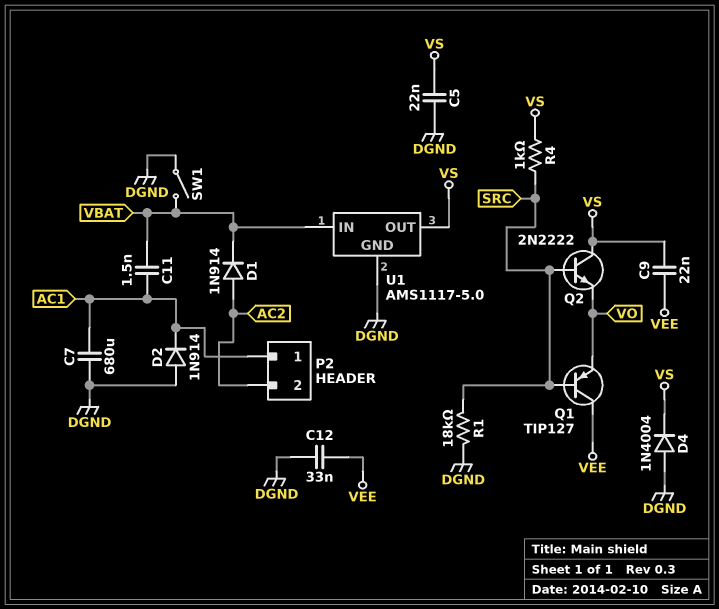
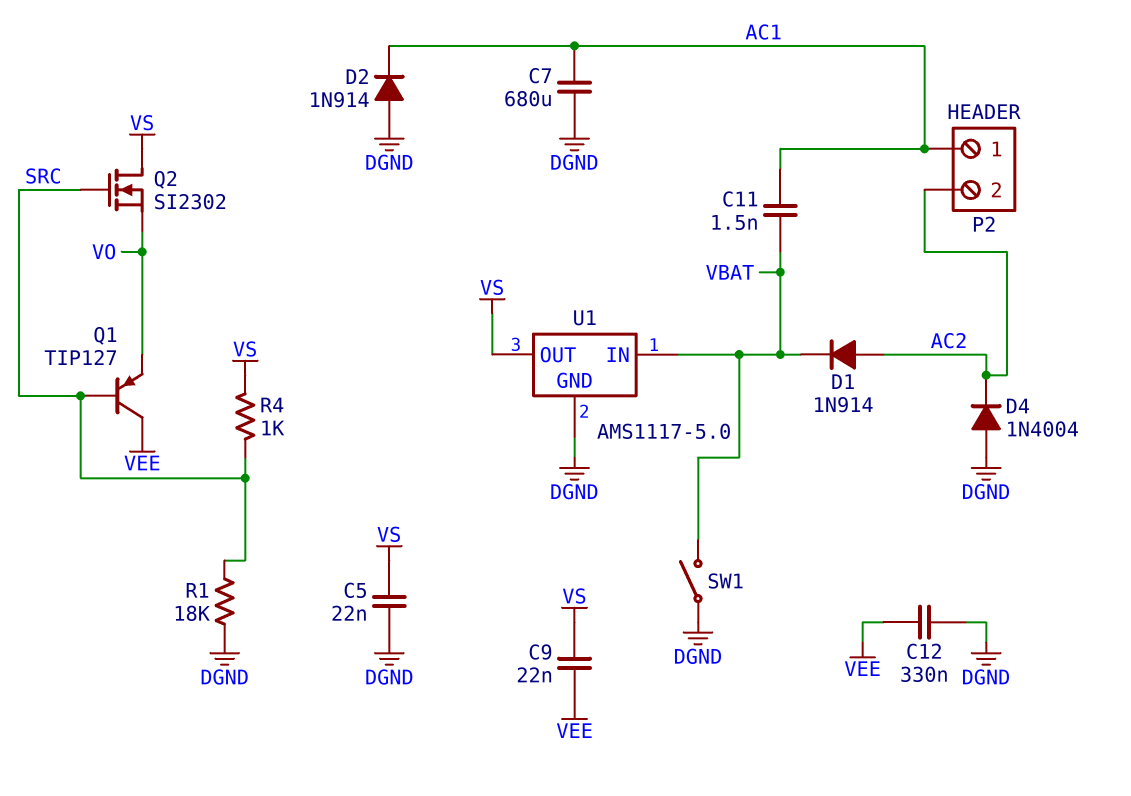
C12: 33nF (DGND, VEE) -> 330nF (DGND, VEE)
D4: diode 1N4004 (A DGND, K VS) -> diode 1N4004 (A DGND, K AC2)
Q2: NPN 2N2222 (B SRC, C VS, E VO) -> NMOS SI2302 (G SRC, D VS, S VO)

